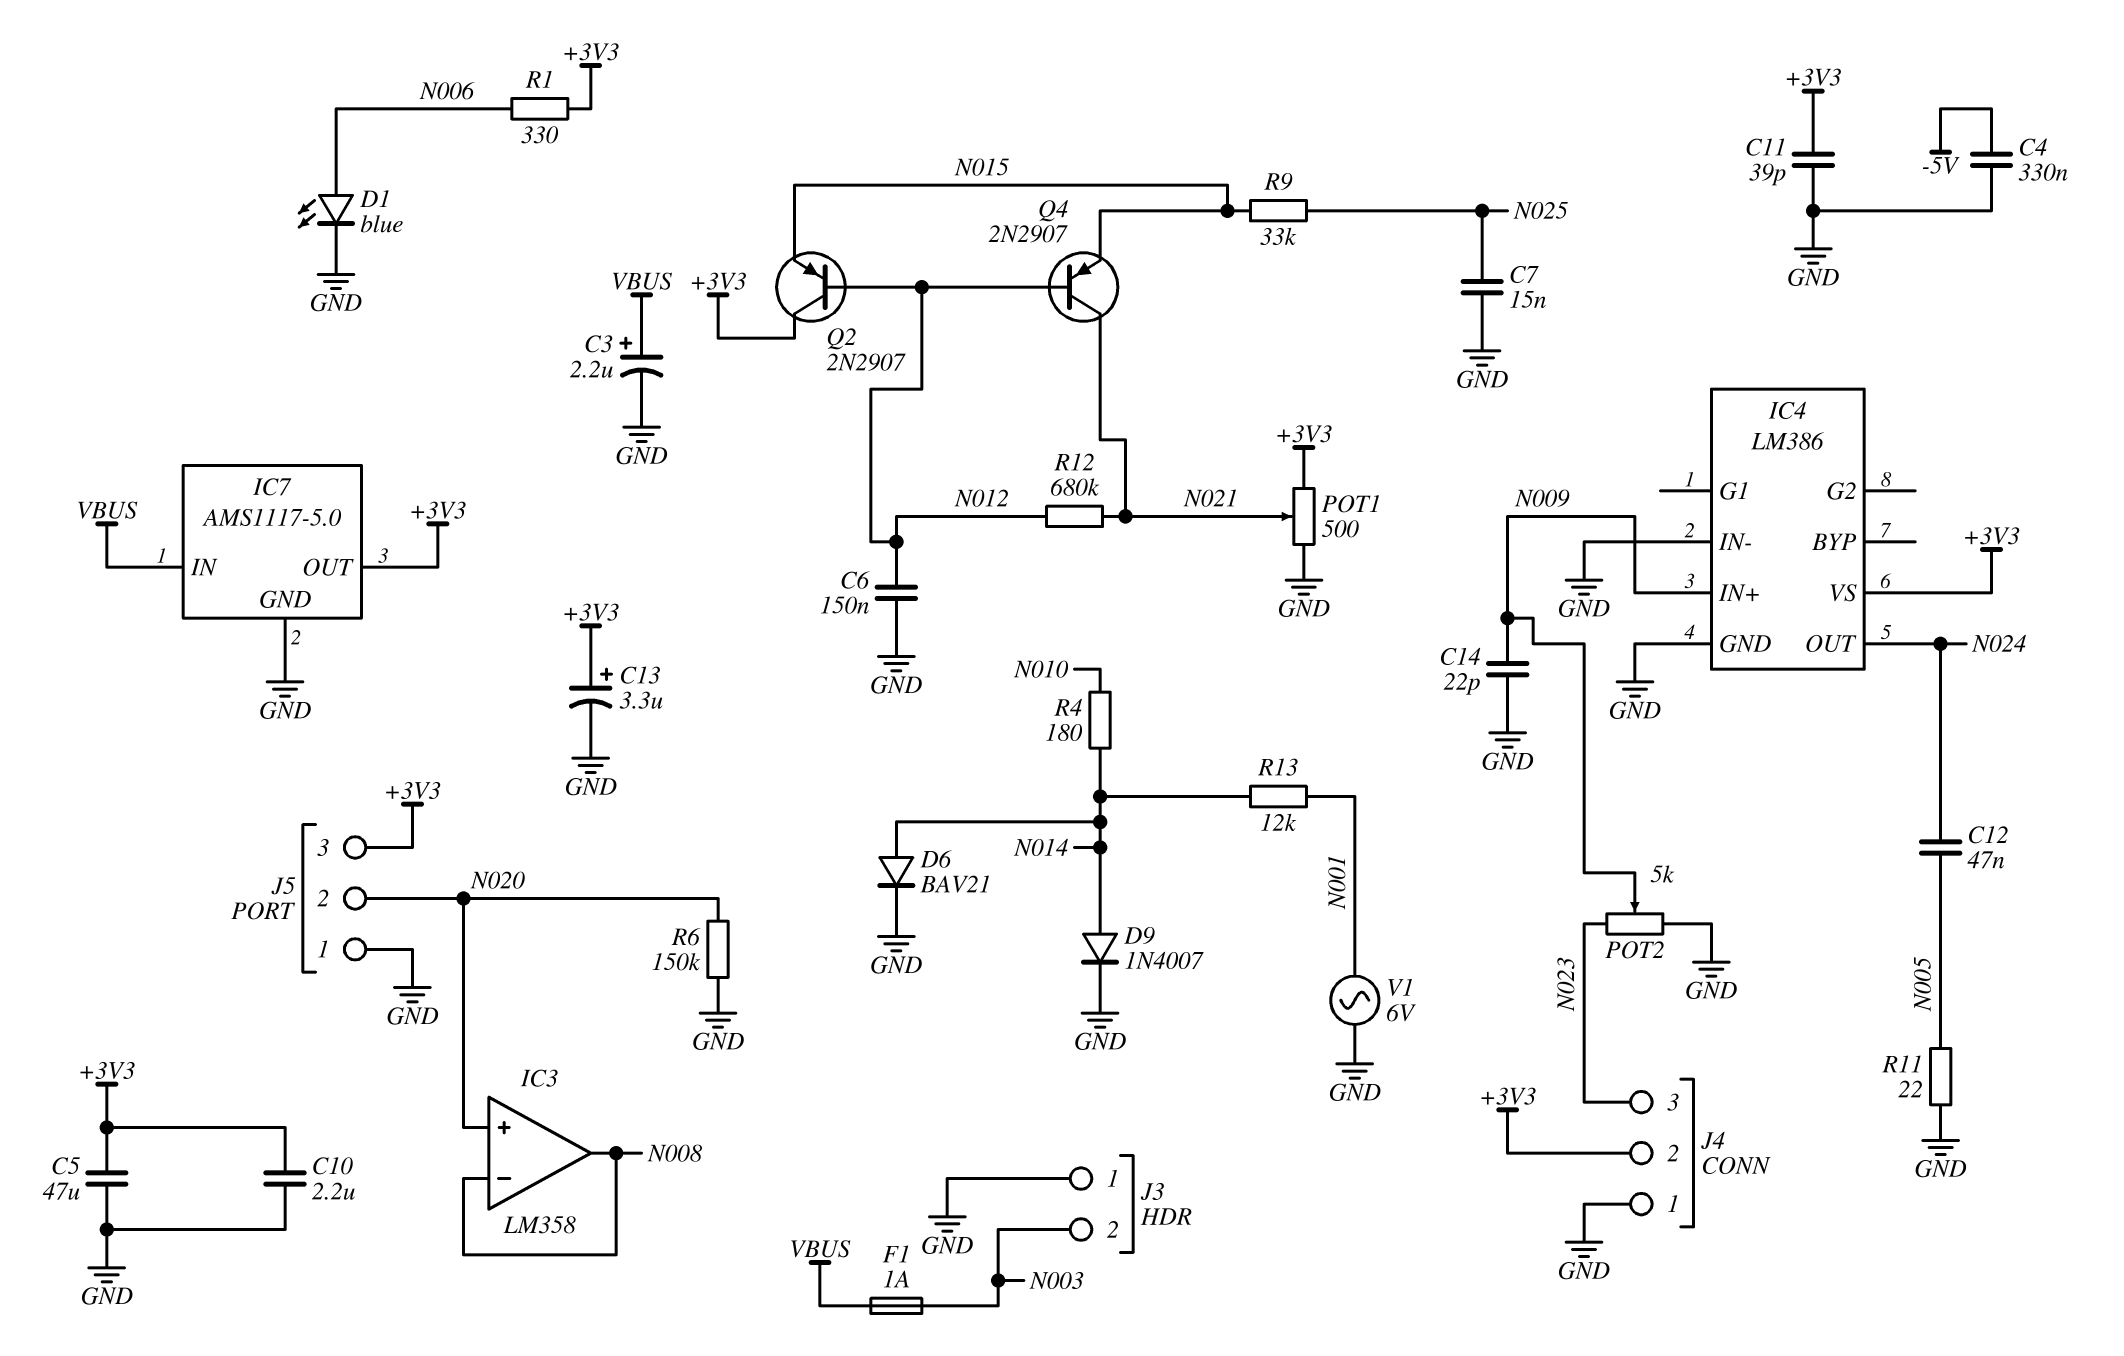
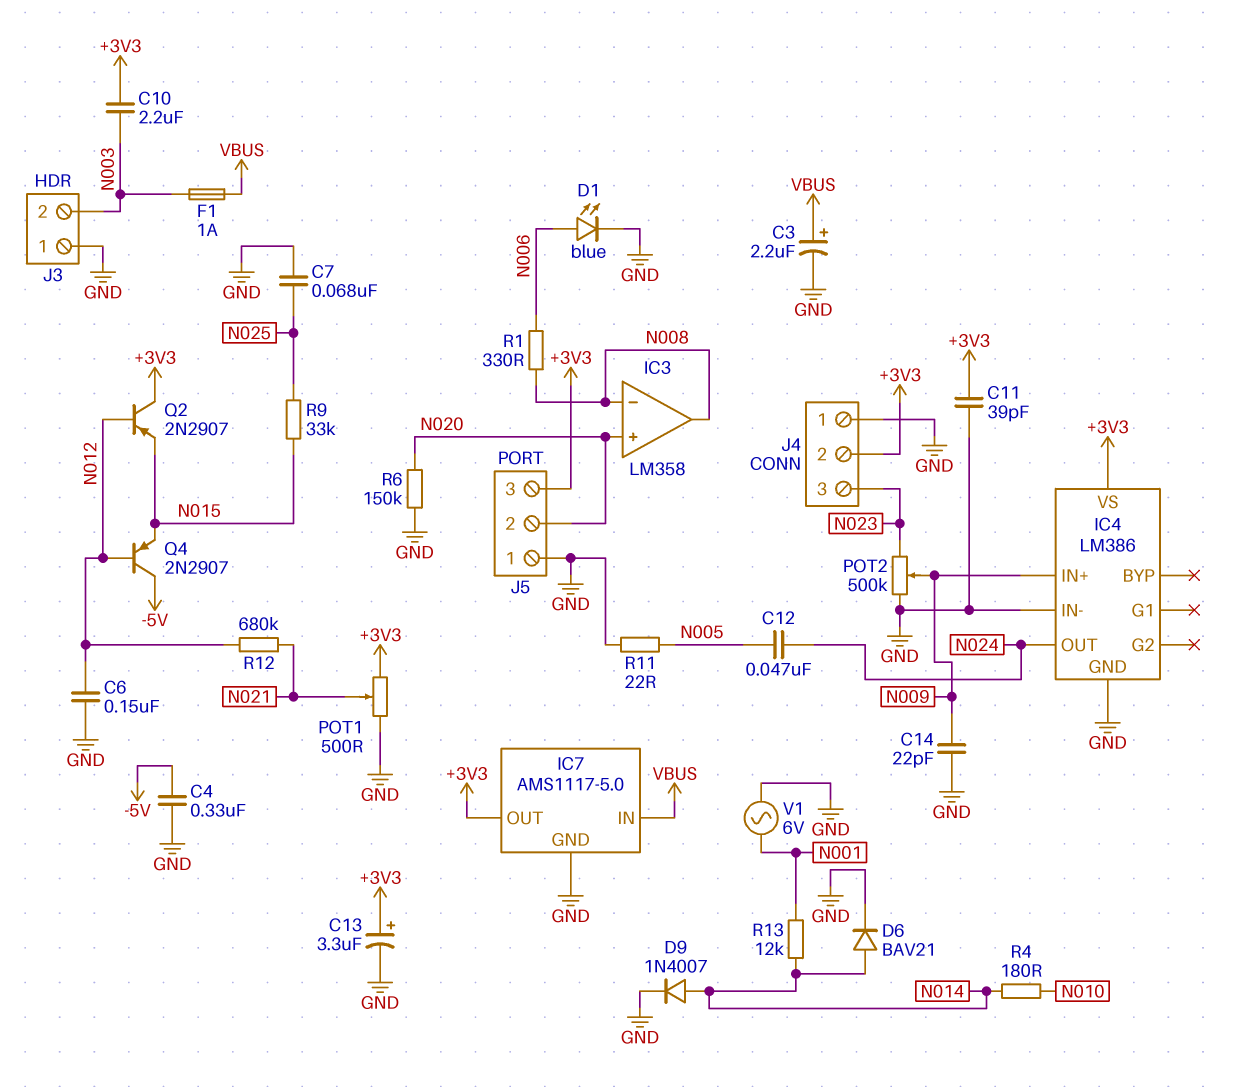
C5: 47uF (+3V3, GND) -> none
C7: 15nF (GND, N025) -> 68nF (GND, N025)
C10: 2.2uF (+3V3, GND) -> 2.2uF (+3V3, N003)
POT2: 5k (GND, N023, wiper N009) -> 500k (GND, N023, wiper N009)
Q4: PNP 2N2907 (B N012, C N021, E N015) -> PNP 2N2907 (B N012, C -5V, E N015)
R1: 330 (+3V3, N006) -> 330 (N006, N008)

